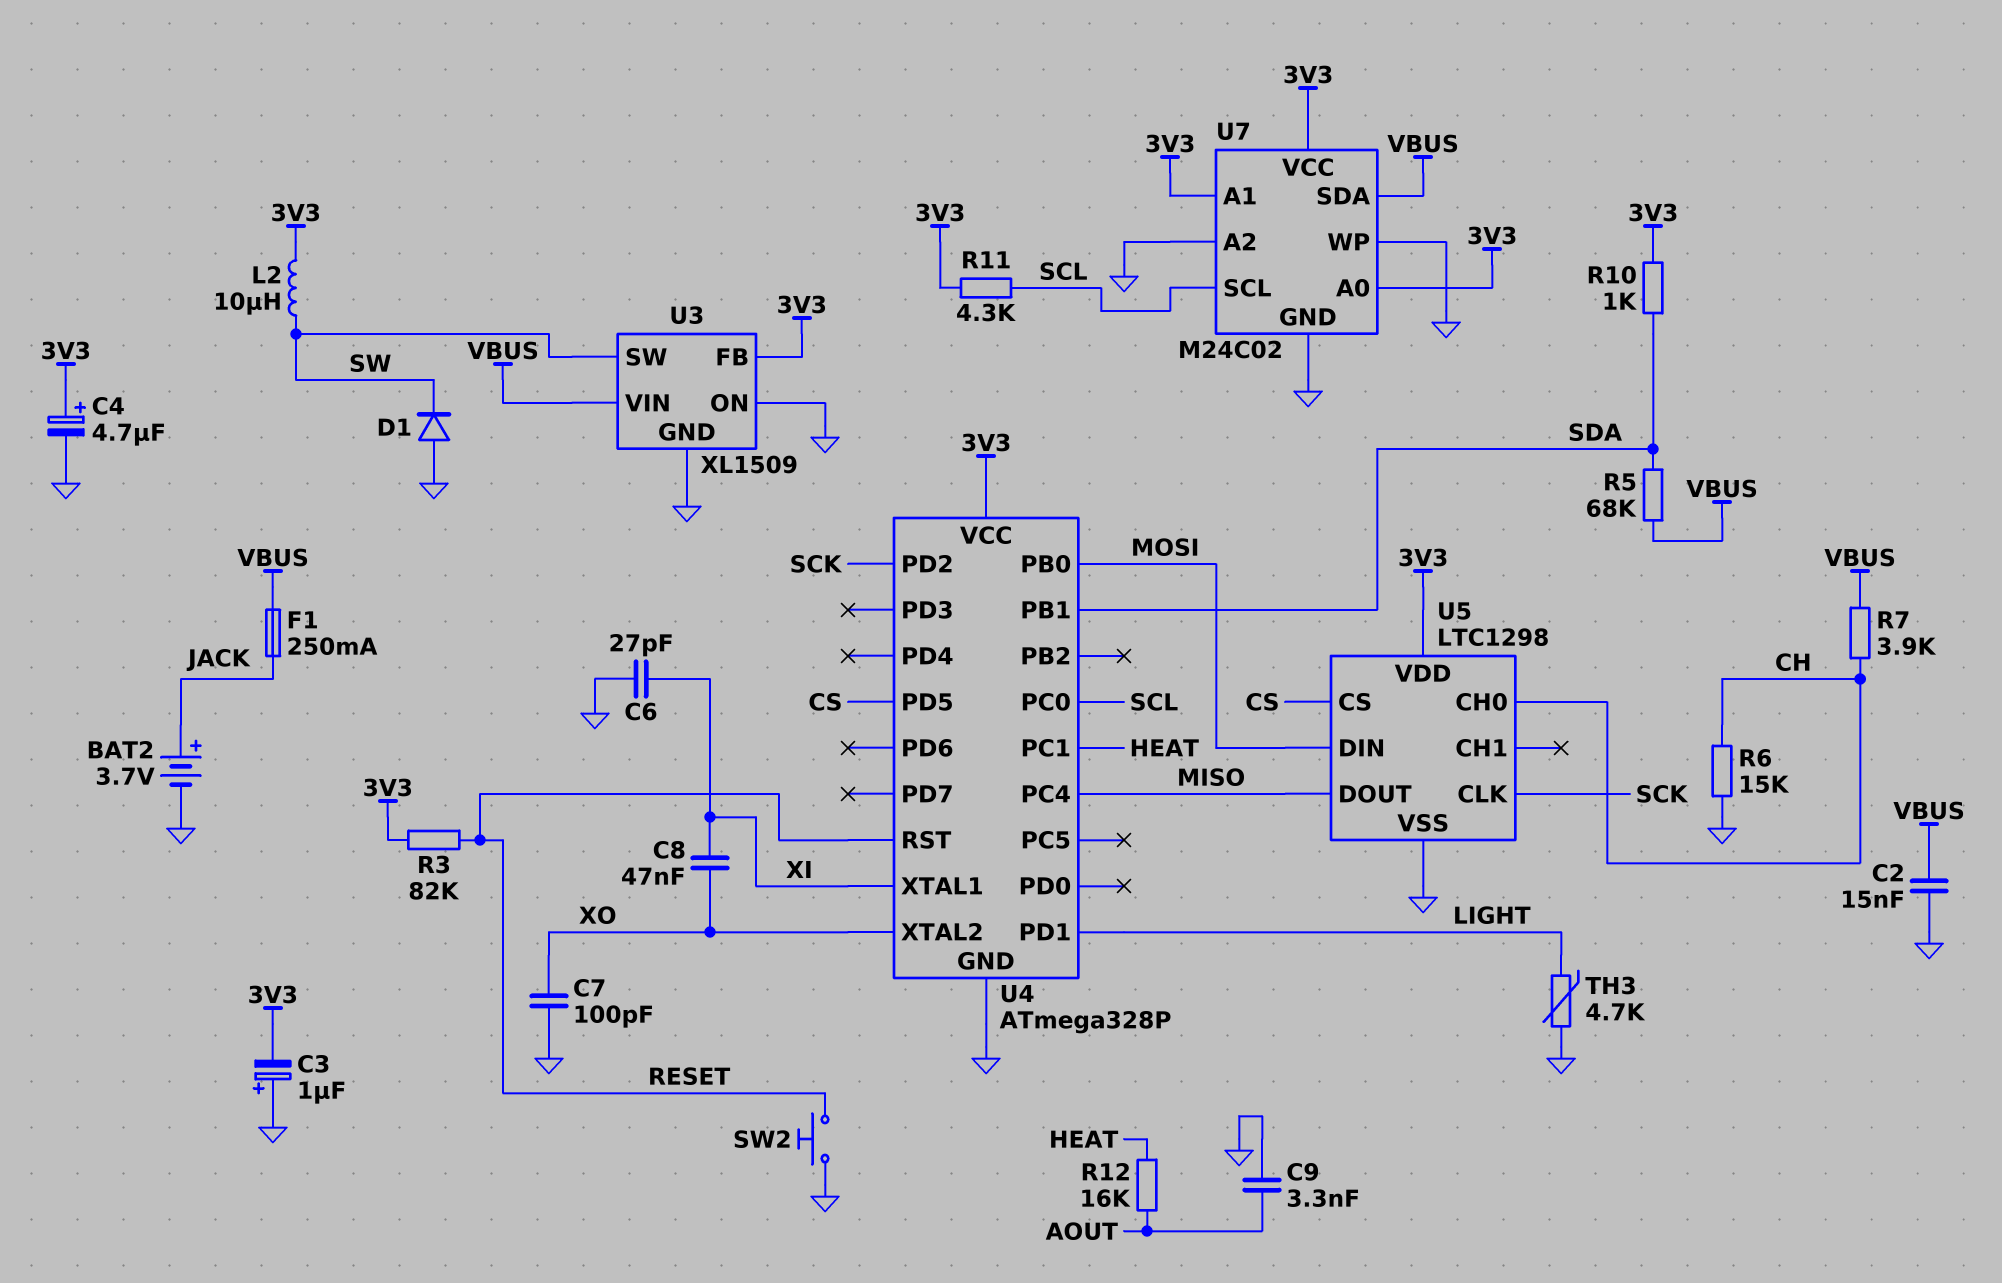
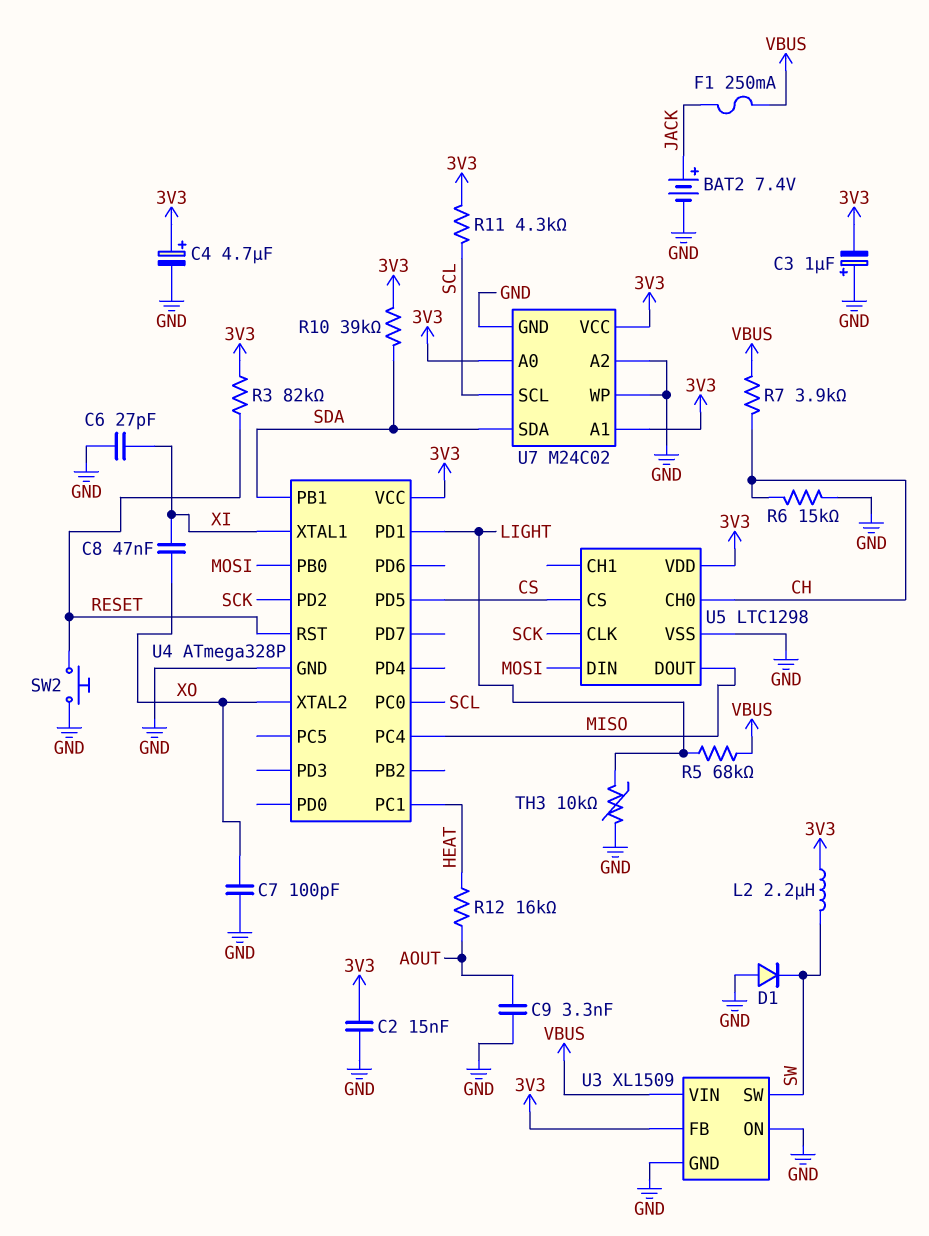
BAT2: 3.7V (plus JACK, minus GND) -> 7.4V (plus JACK, minus GND)
C2: 15nF (GND, VBUS) -> 15nF (3V3, GND)
L2: 10uH (3V3, SW) -> 2.2uH (3V3, SW)
R5: 68k (SDA, VBUS) -> 68k (LIGHT, VBUS)
R10: 1k (3V3, SDA) -> 39k (3V3, SDA)
TH3: 4.7k (GND, LIGHT) -> 10k (GND, LIGHT)
U7 pin SDA: VBUS -> SDA

